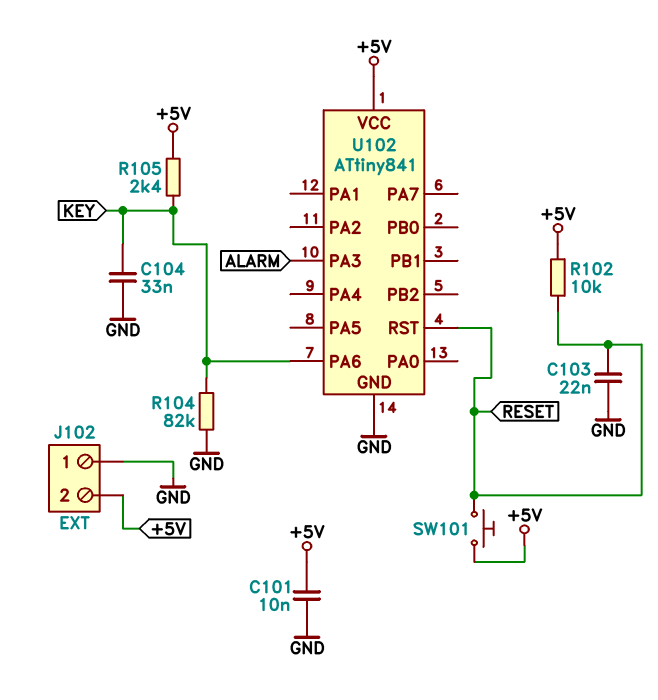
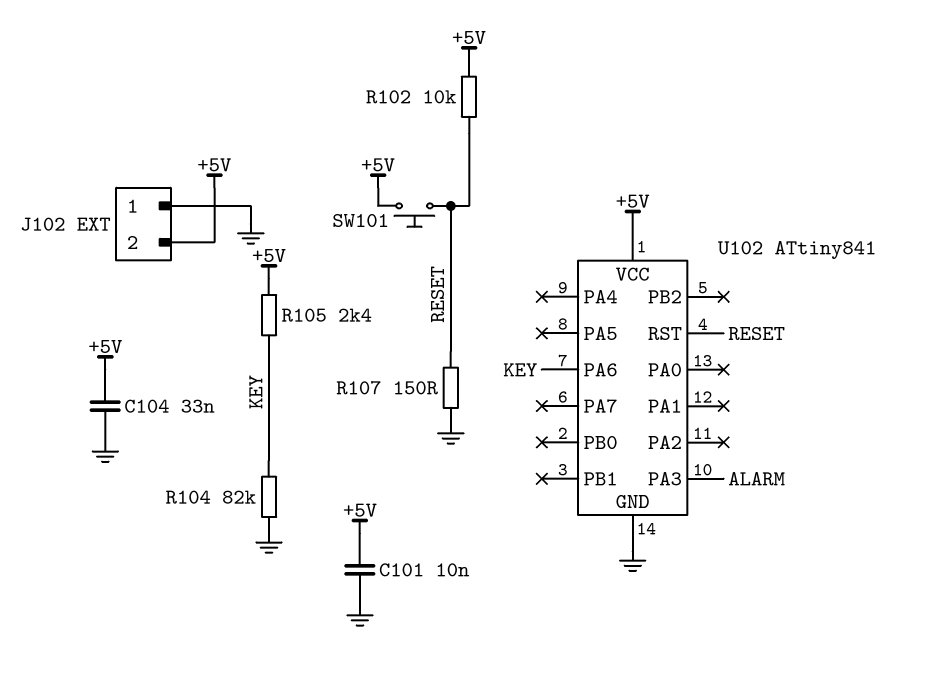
C103: 22nF (GND, RESET) -> none
C104: 33nF (GND, KEY) -> 33nF (+5V, GND)
R107: none -> 150 (GND, RESET)

